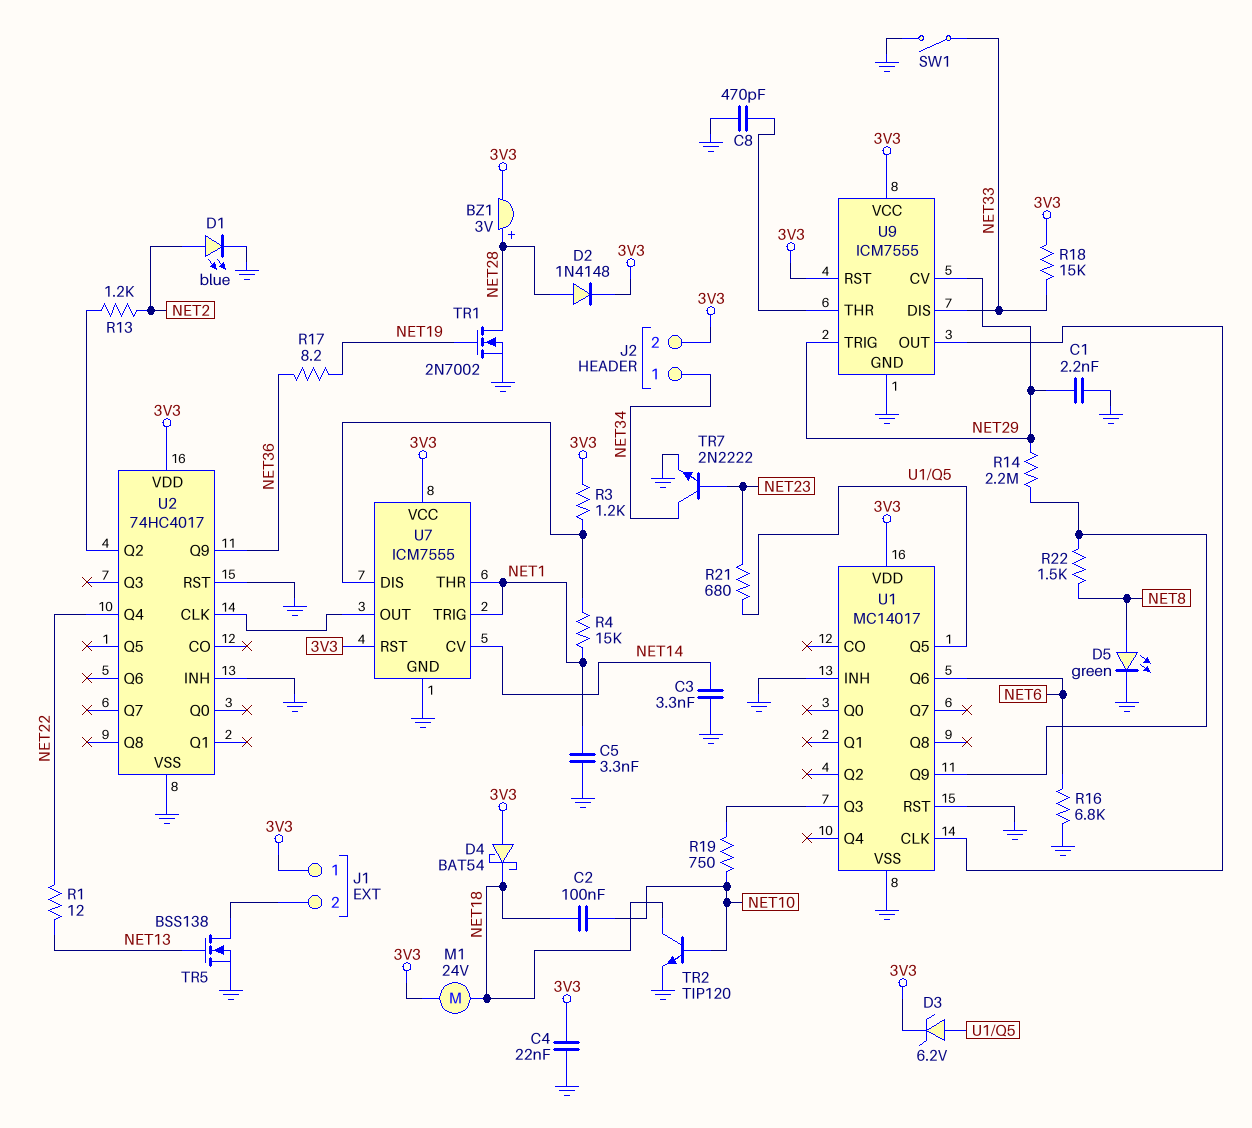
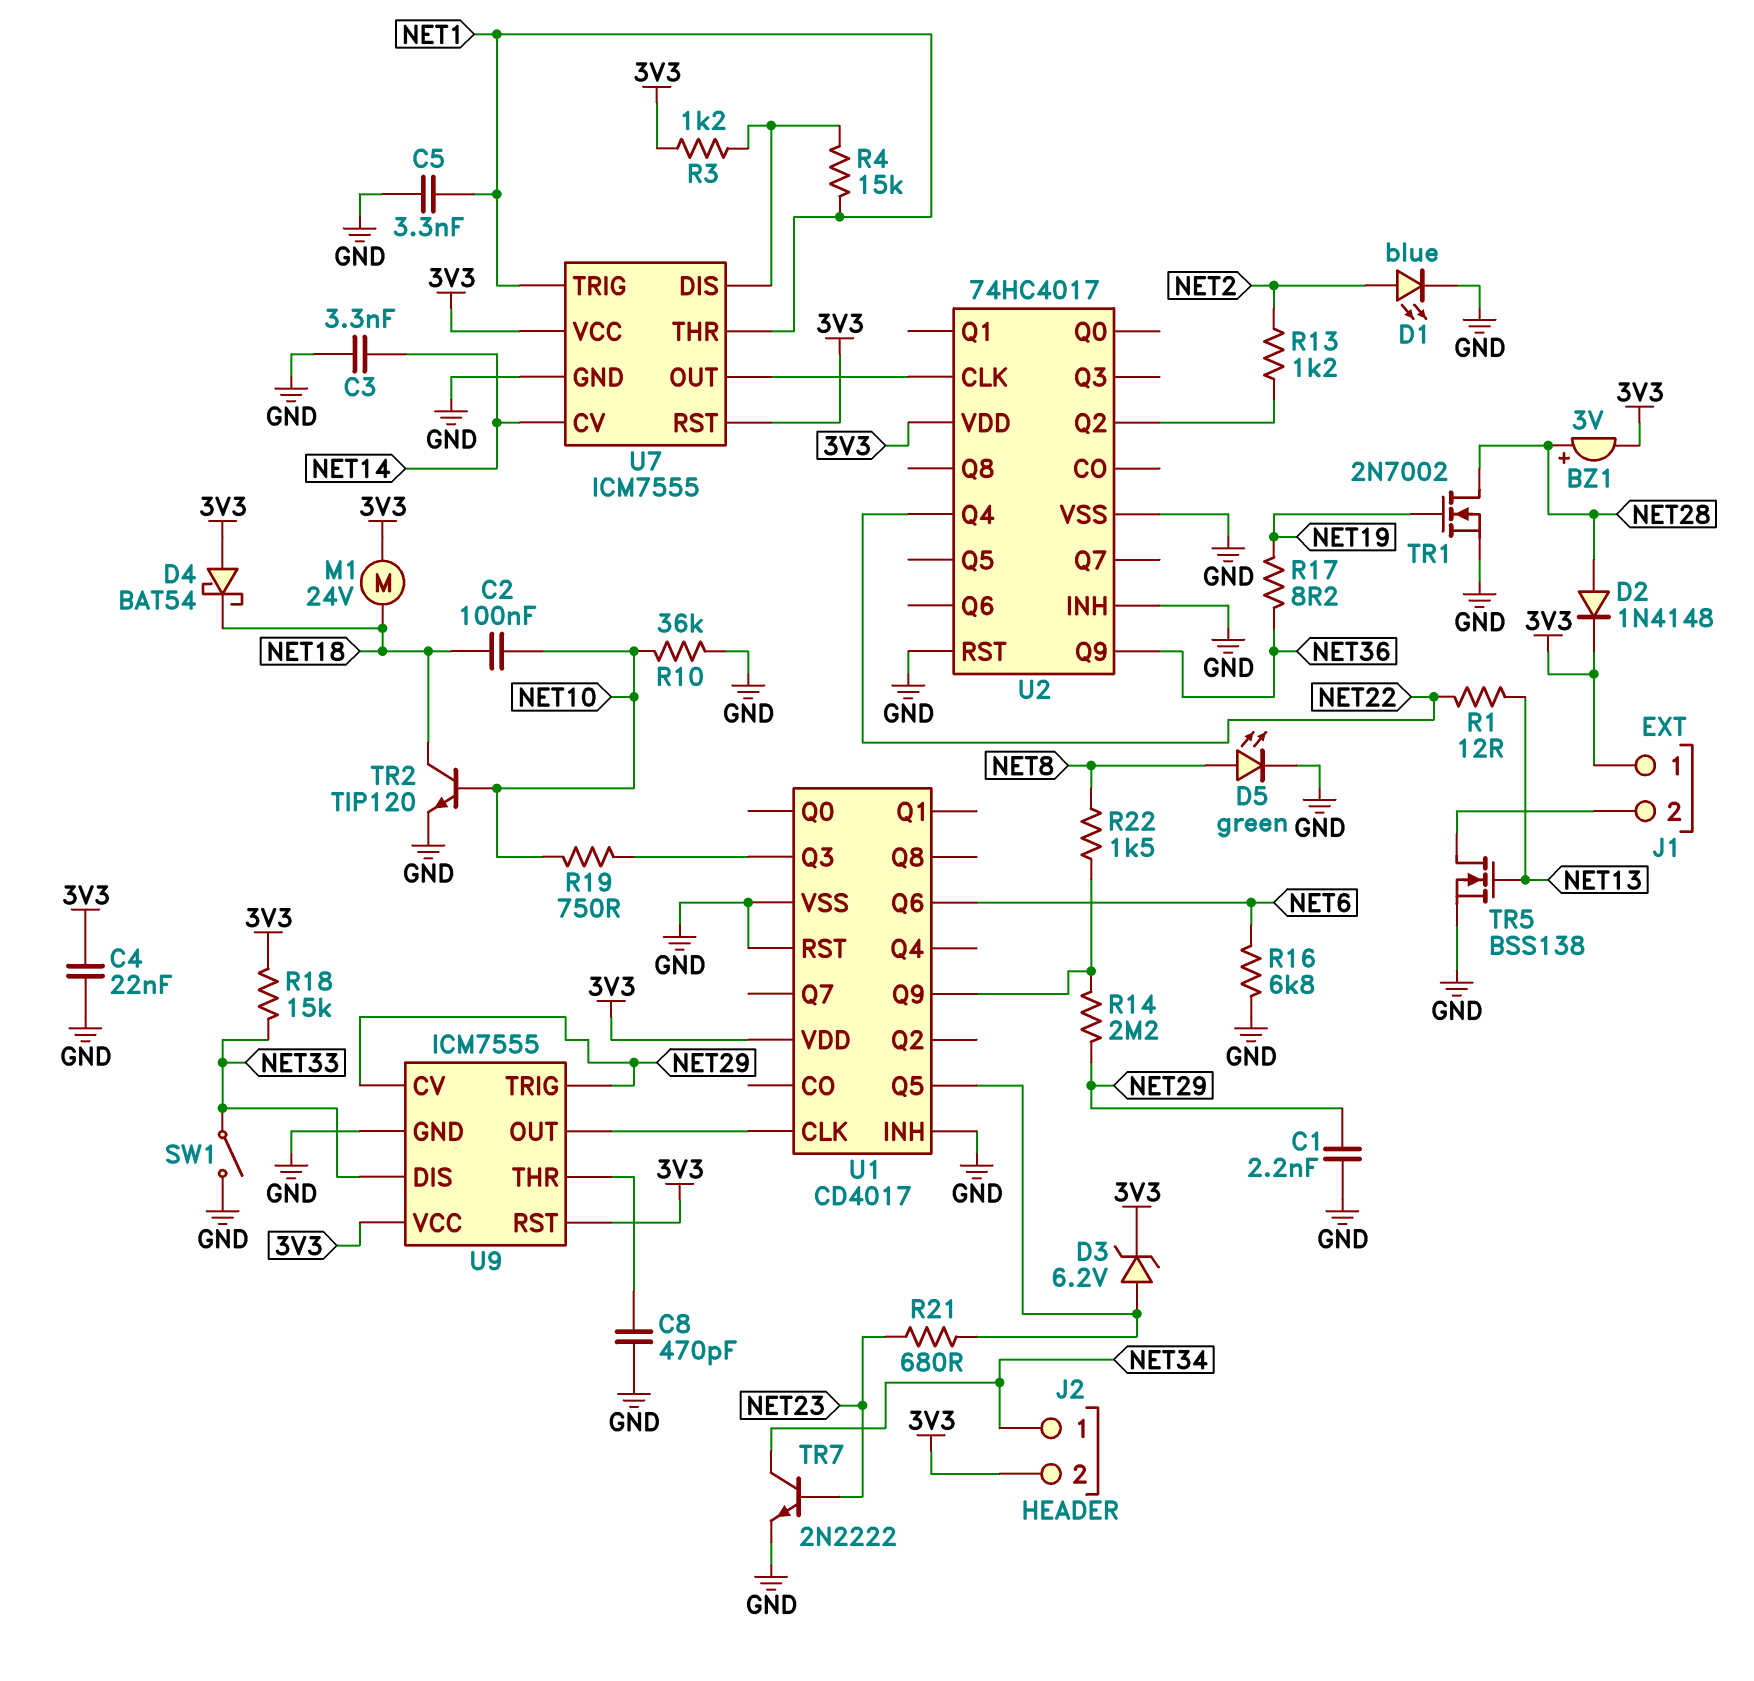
R10: none -> 36k (GND, NET10)
U1: MC14017 -> CD4017

